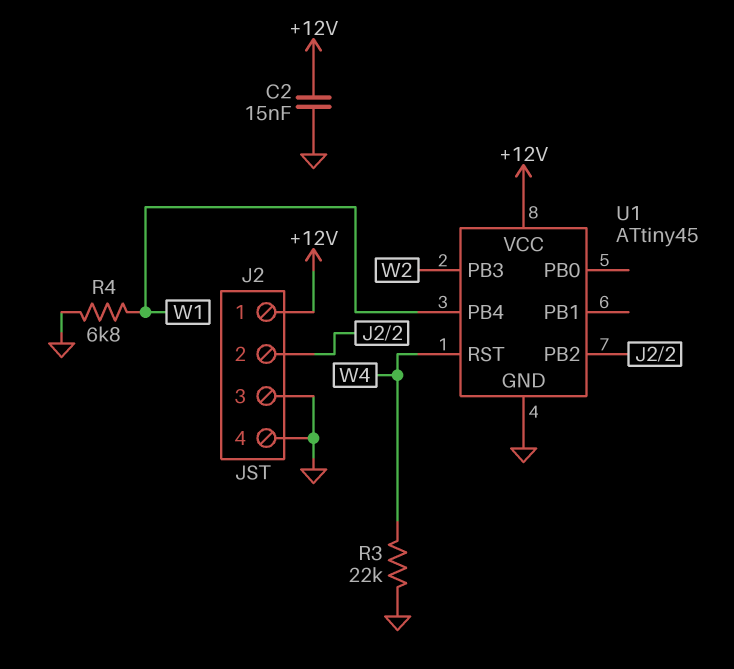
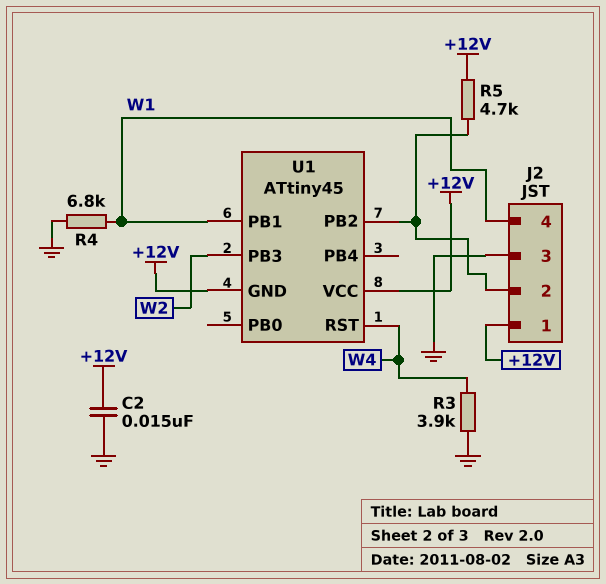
J2 pin 4: GND -> W1
R3: 22k (GND, W4) -> 3.9k (GND, W4)
R5: none -> 4.7k (+12V, J2/2)
U1 pin GND: GND -> +12V
U1 pin PB1: none -> W1
U1 pin PB4: W1 -> none

